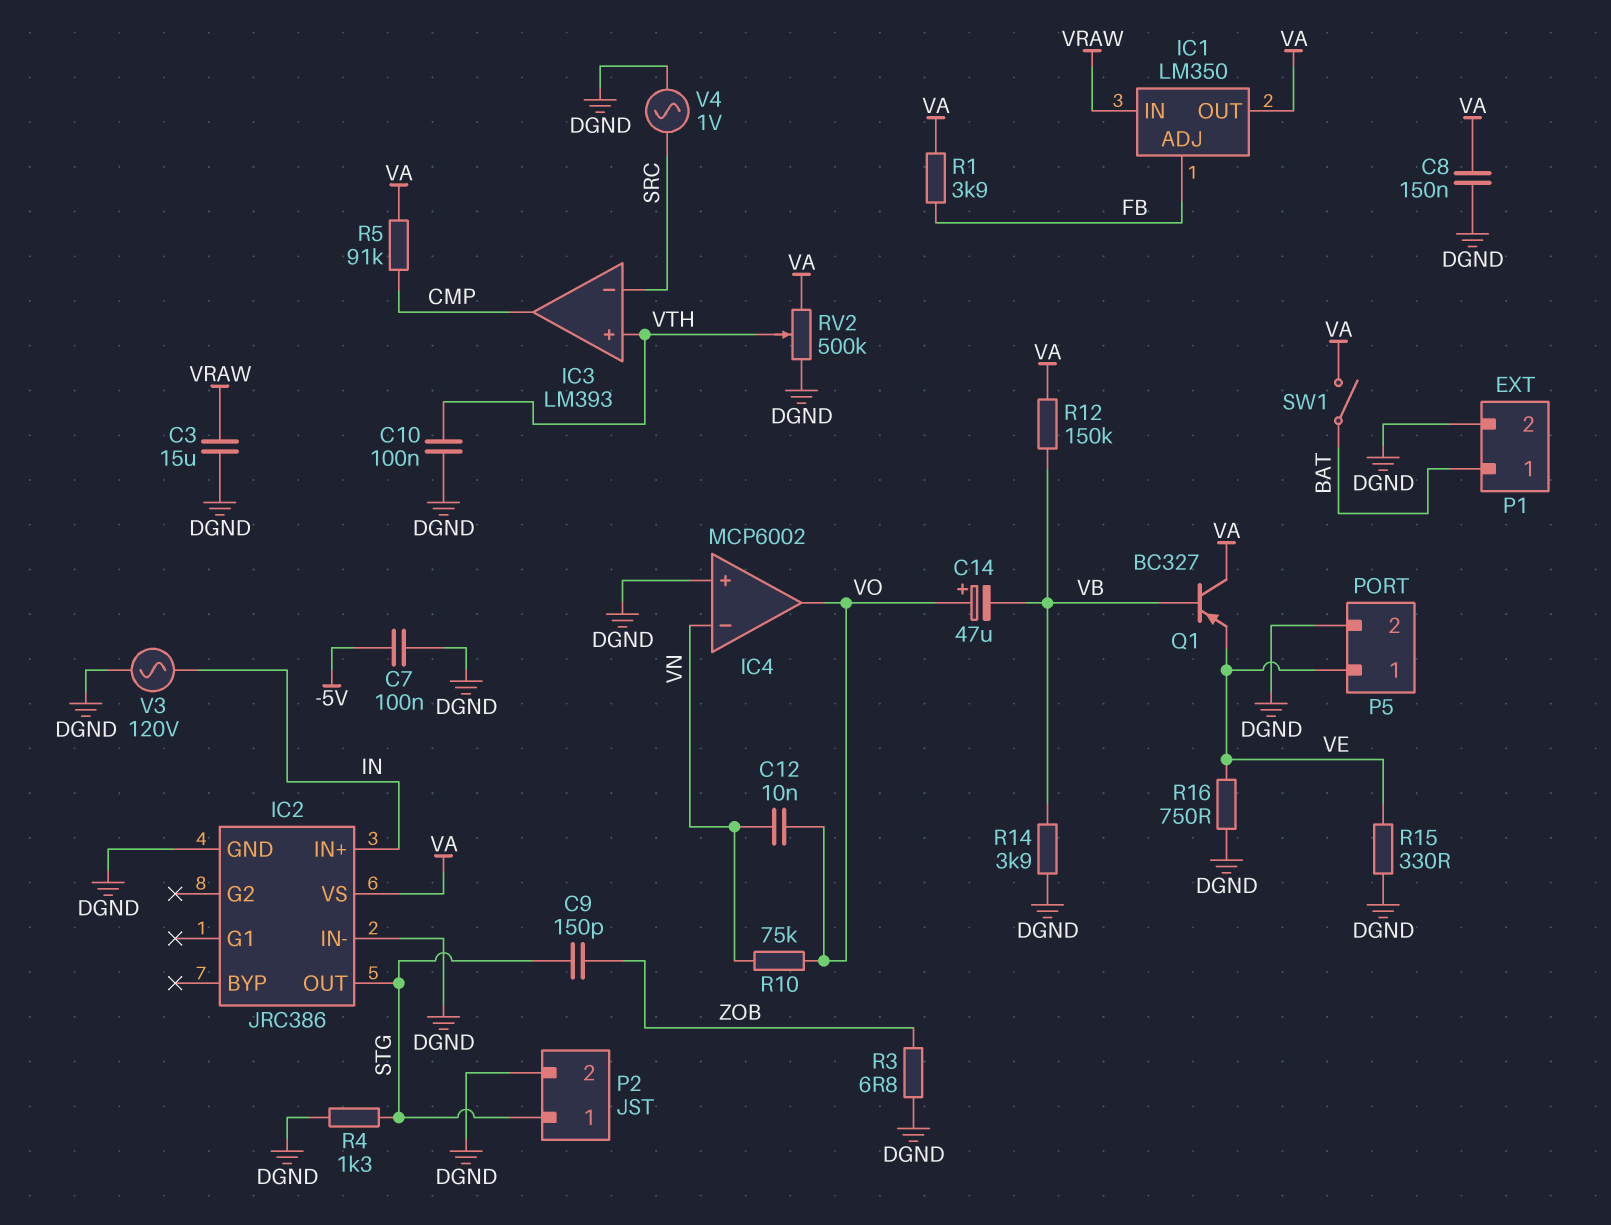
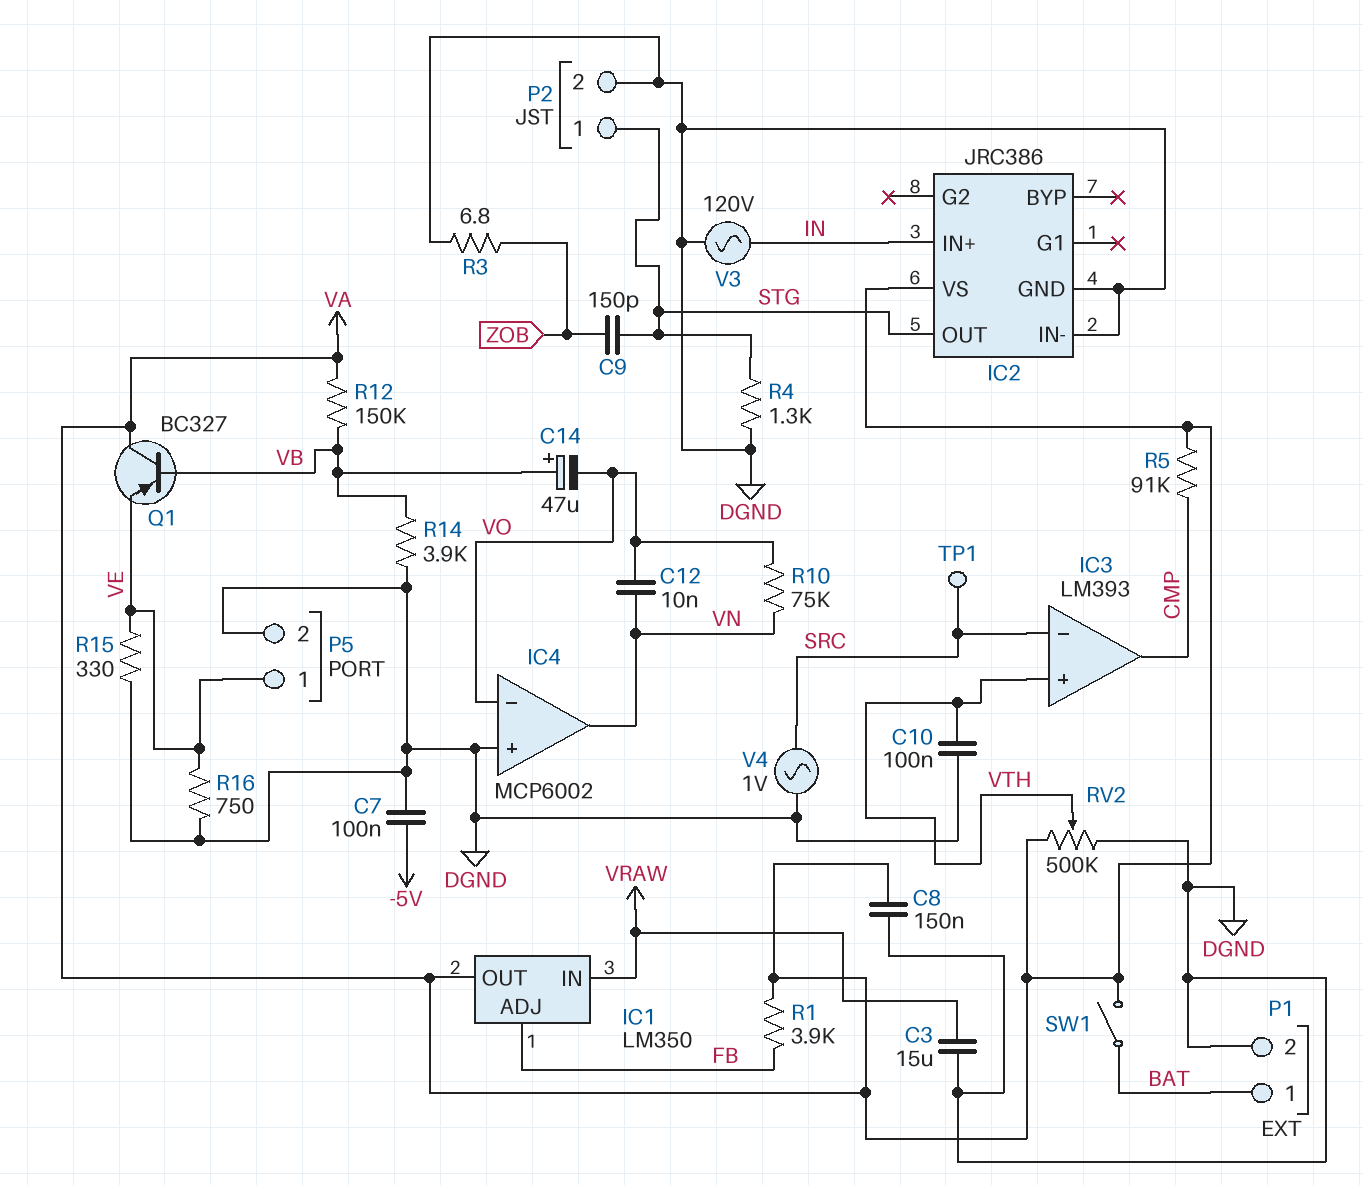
C14: 47uF (plus VO, minus VB) -> 47uF (plus VB, minus VO)
IC4 pin in-: VN -> VO
IC4 pin out: VO -> VN
TP1: none -> test point (SRC)

